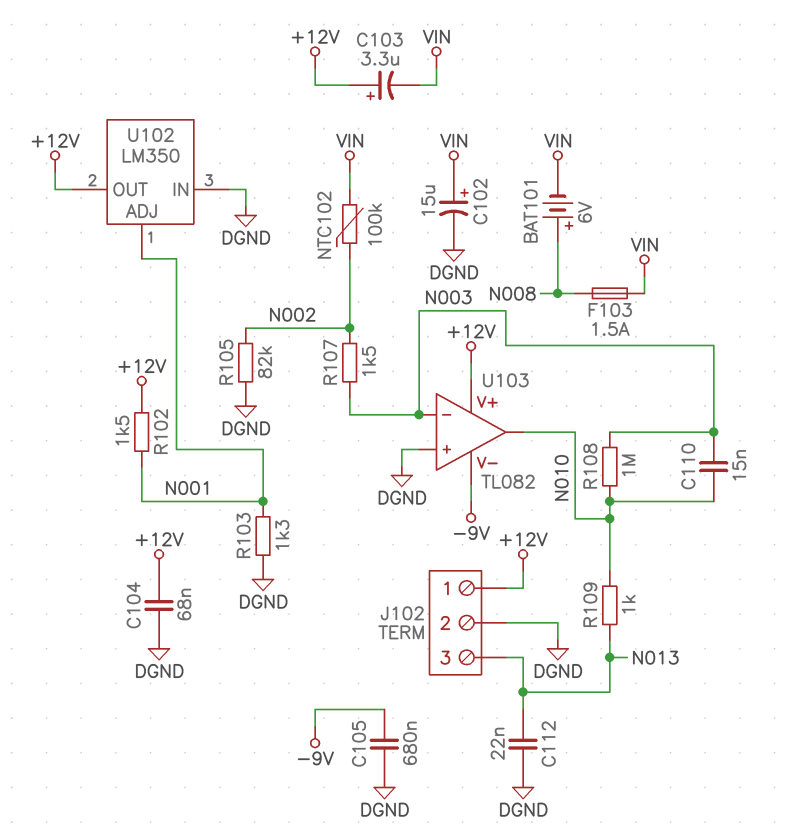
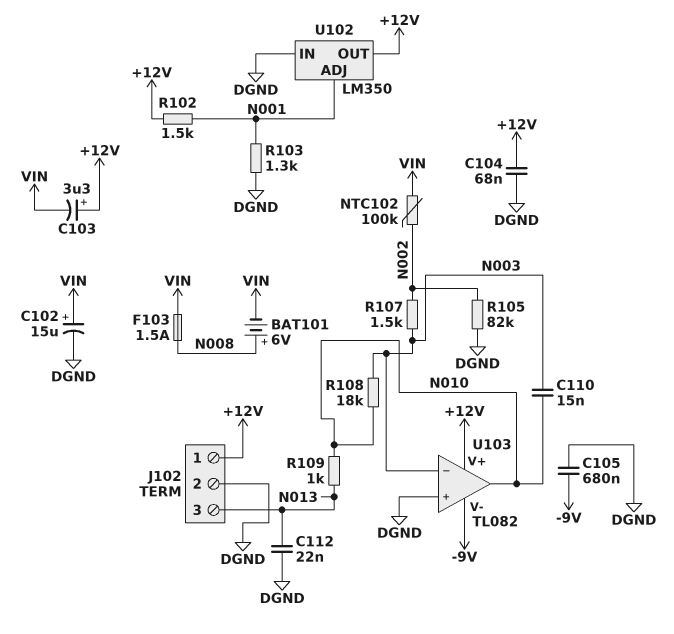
R108: 1M (N003, N010) -> 18k (N003, N010)

